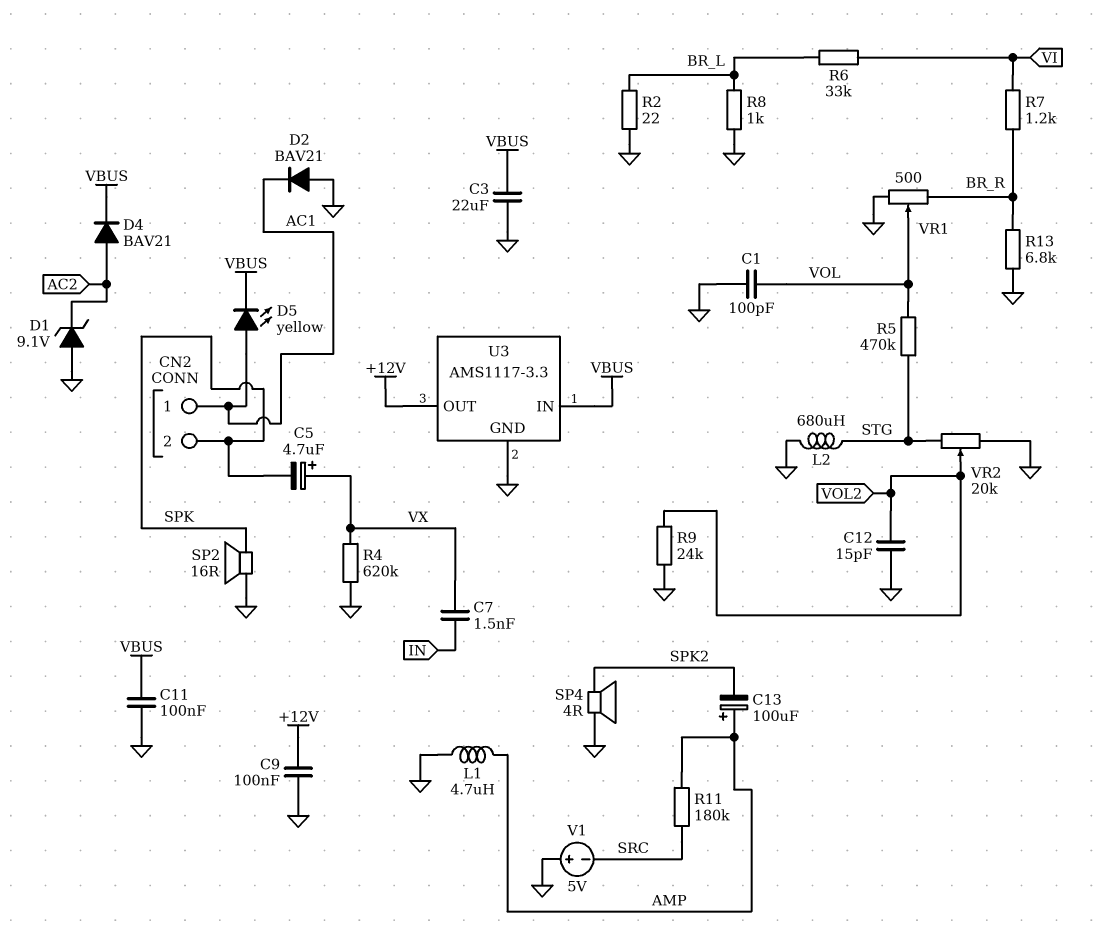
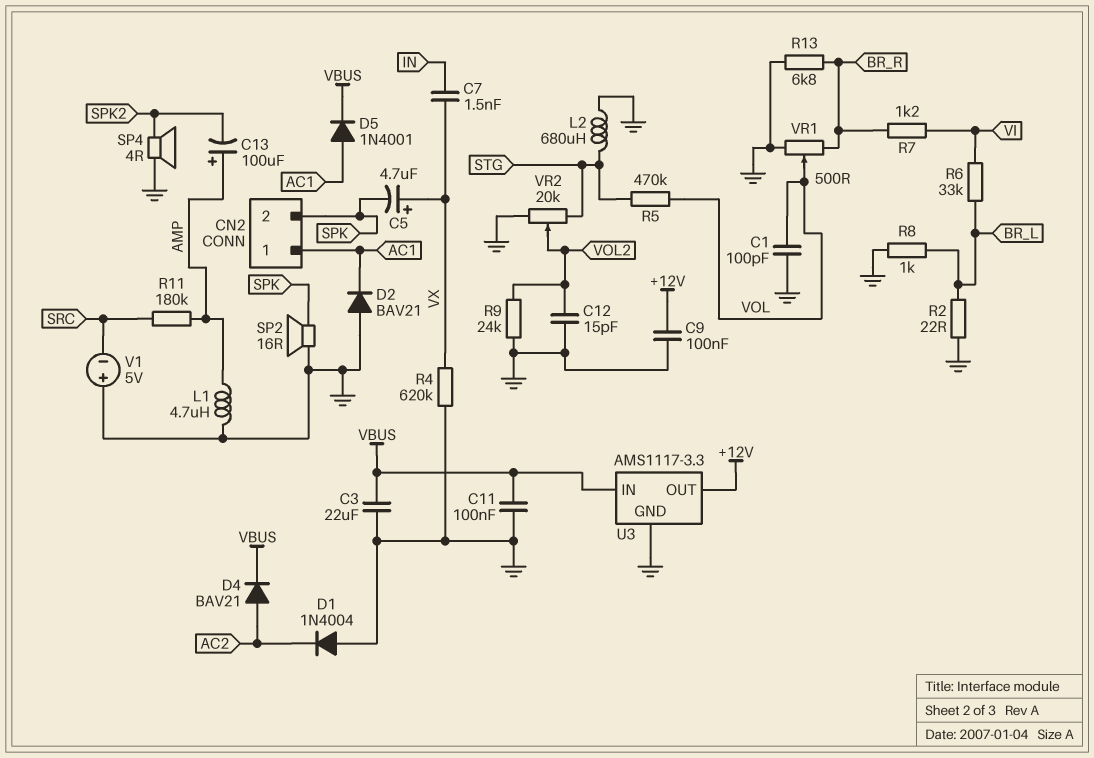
D1: zener 9.1V (A GND, K AC2) -> diode 1N4004 (A GND, K AC2)
D5: LED yellow (A AC1, K VBUS) -> diode 1N4001 (A AC1, K VBUS)

